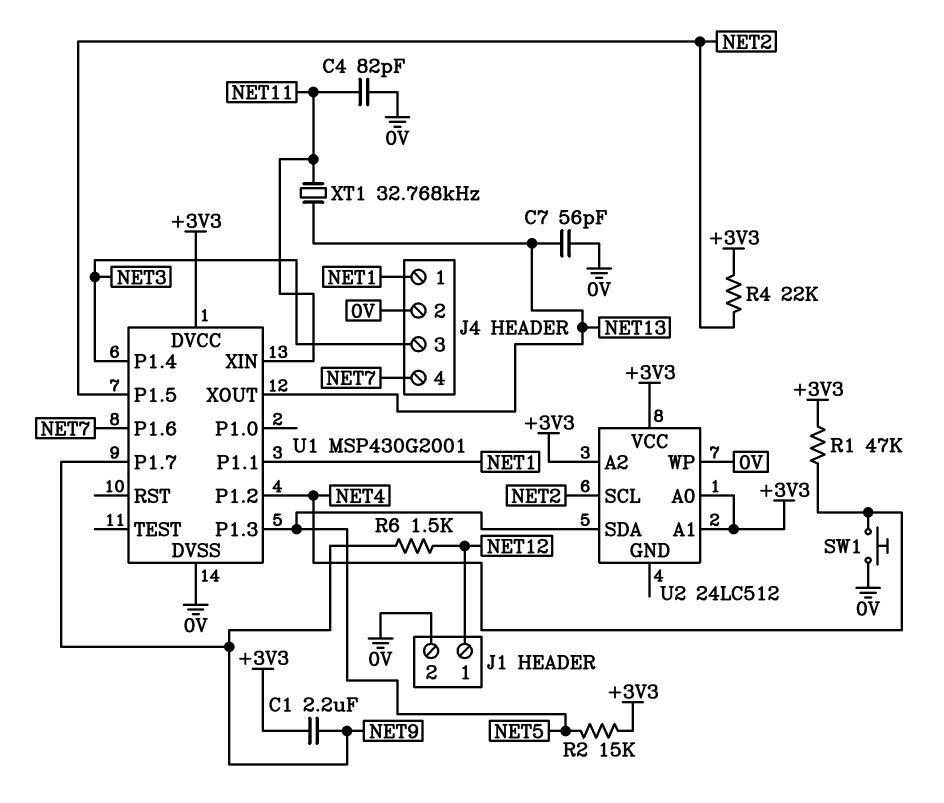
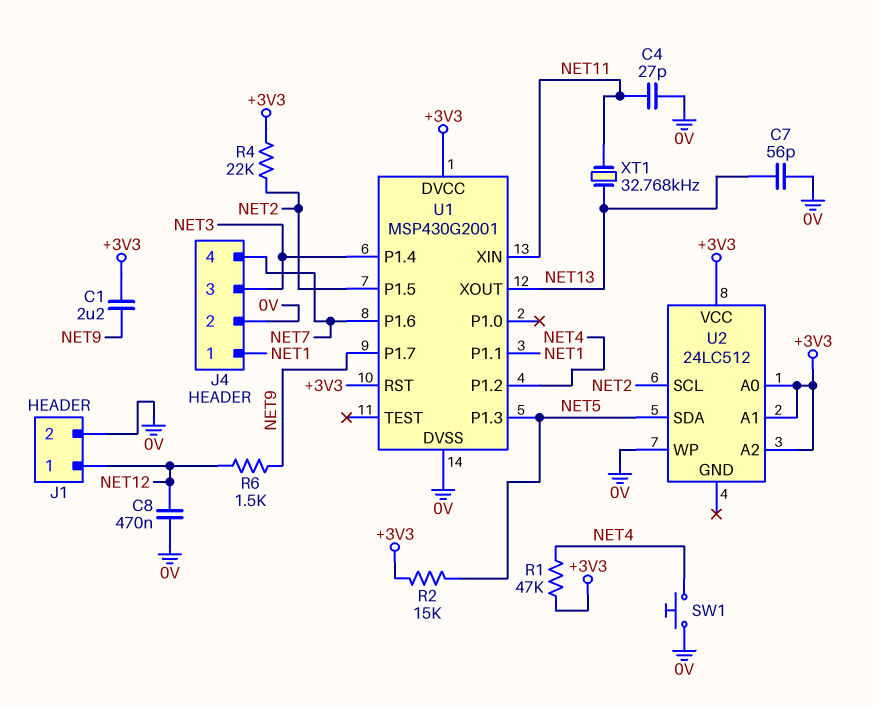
C4: 82pF (0V, NET11) -> 27pF (0V, NET11)
C8: none -> 470nF (0V, NET12)
U1 pin RST: none -> +3V3

